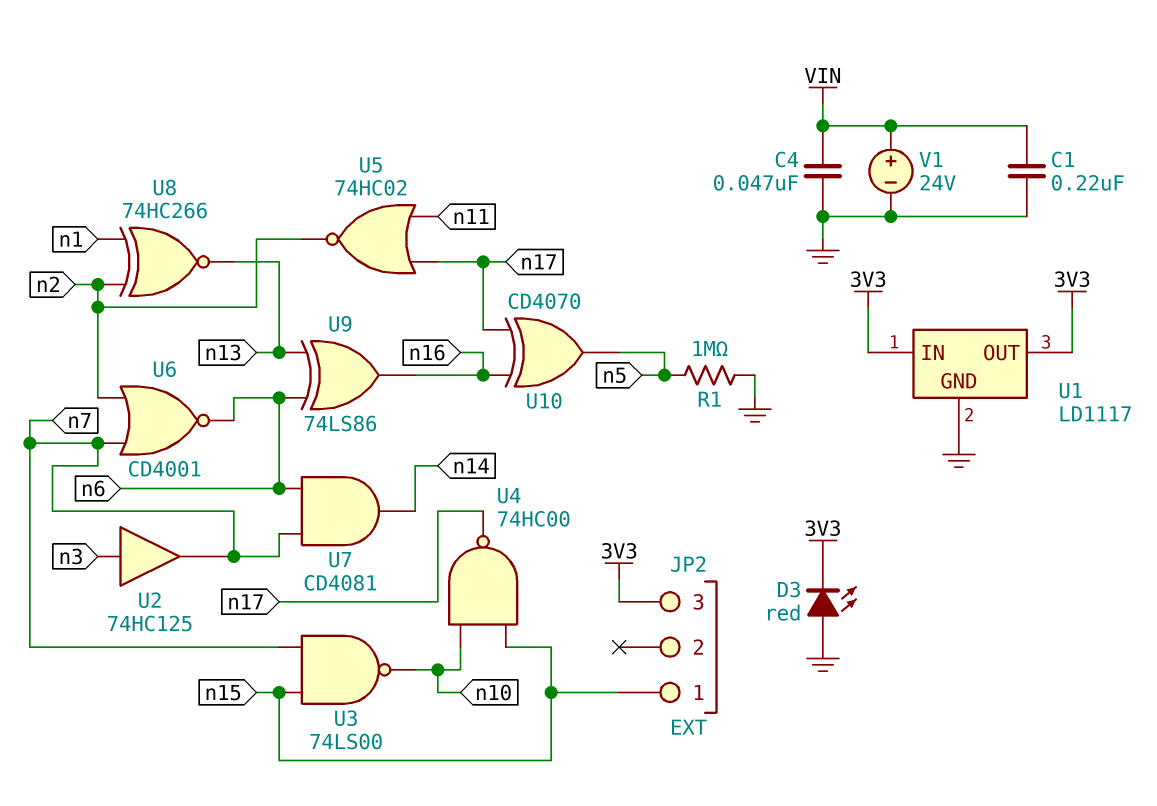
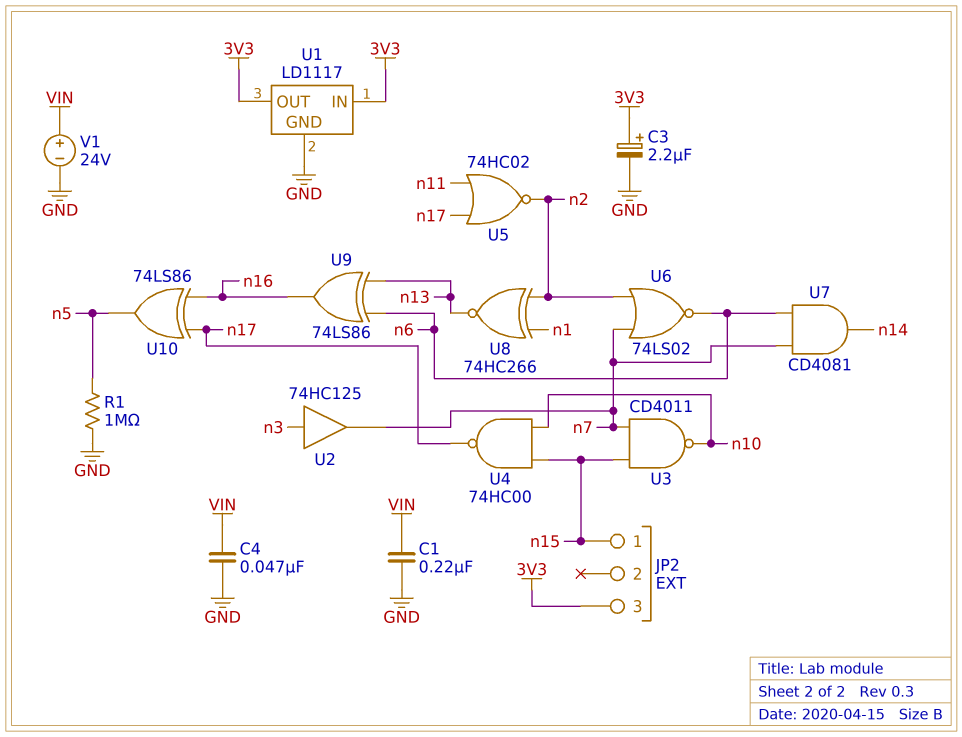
C3: none -> 2.2uF (plus 3V3, minus GND)
D3: LED red (A GND, K 3V3) -> none
U3: NAND 74LS00 (in n7, in n15, out n10) -> NAND CD4011 (in n7, in n15, out n10)
U6: NOR CD4001 (in n2, in n7, out n6) -> NOR 74LS02 (in n2, in n7, out n6)
U10: XOR CD4070 (in n16, in n17, out n5) -> XOR 74LS86 (in n16, in n17, out n5)

